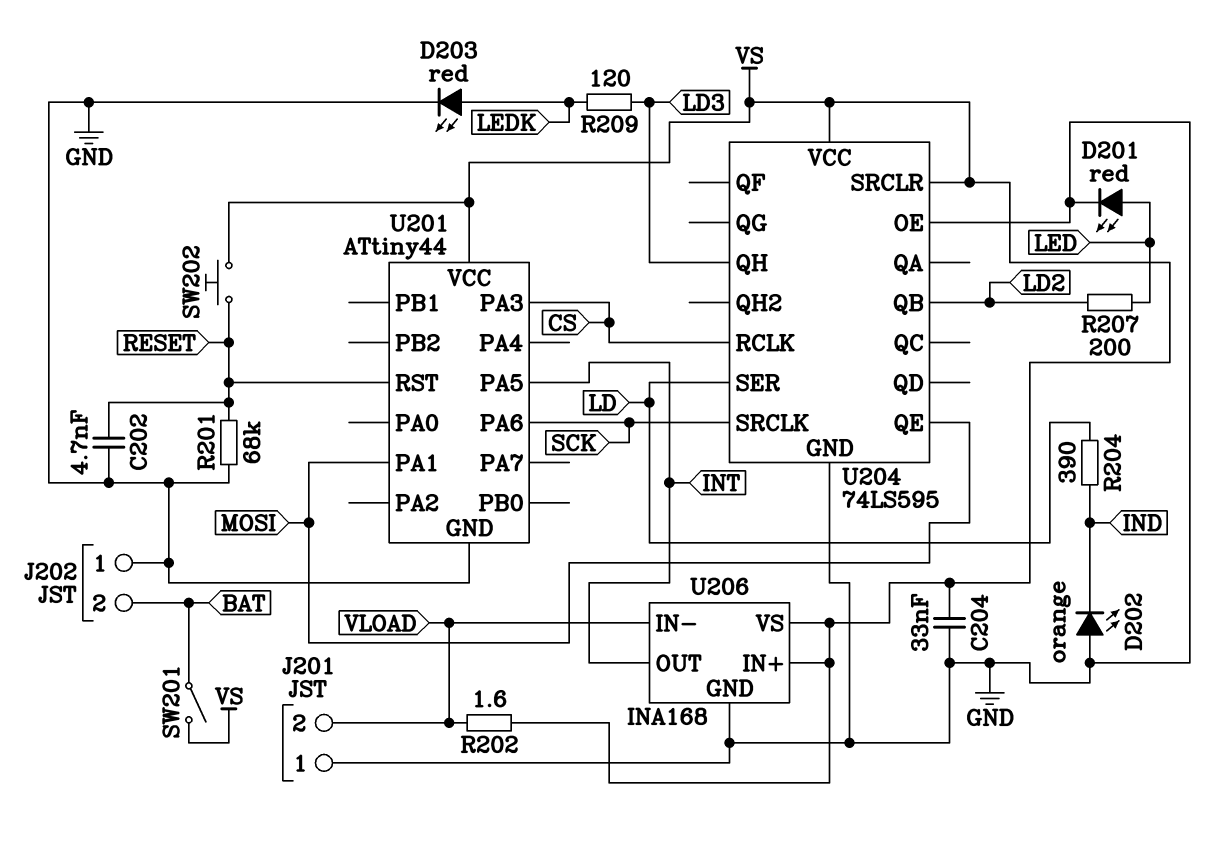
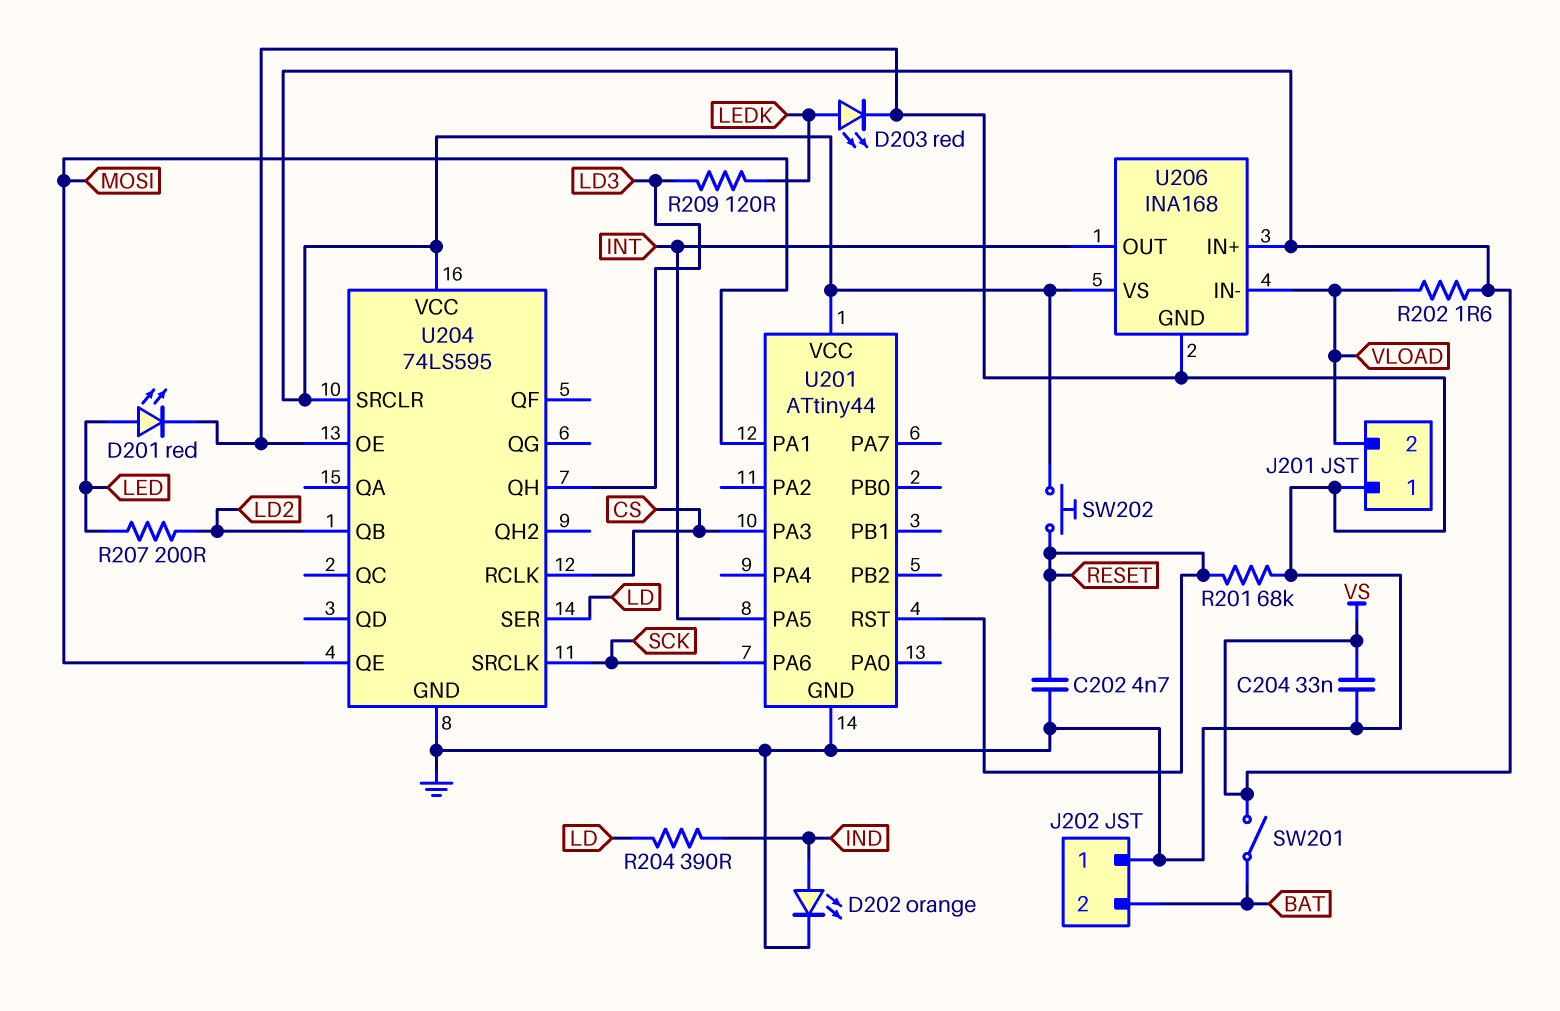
D202: LED orange (A GND, K IND) -> LED orange (A IND, K GND)

